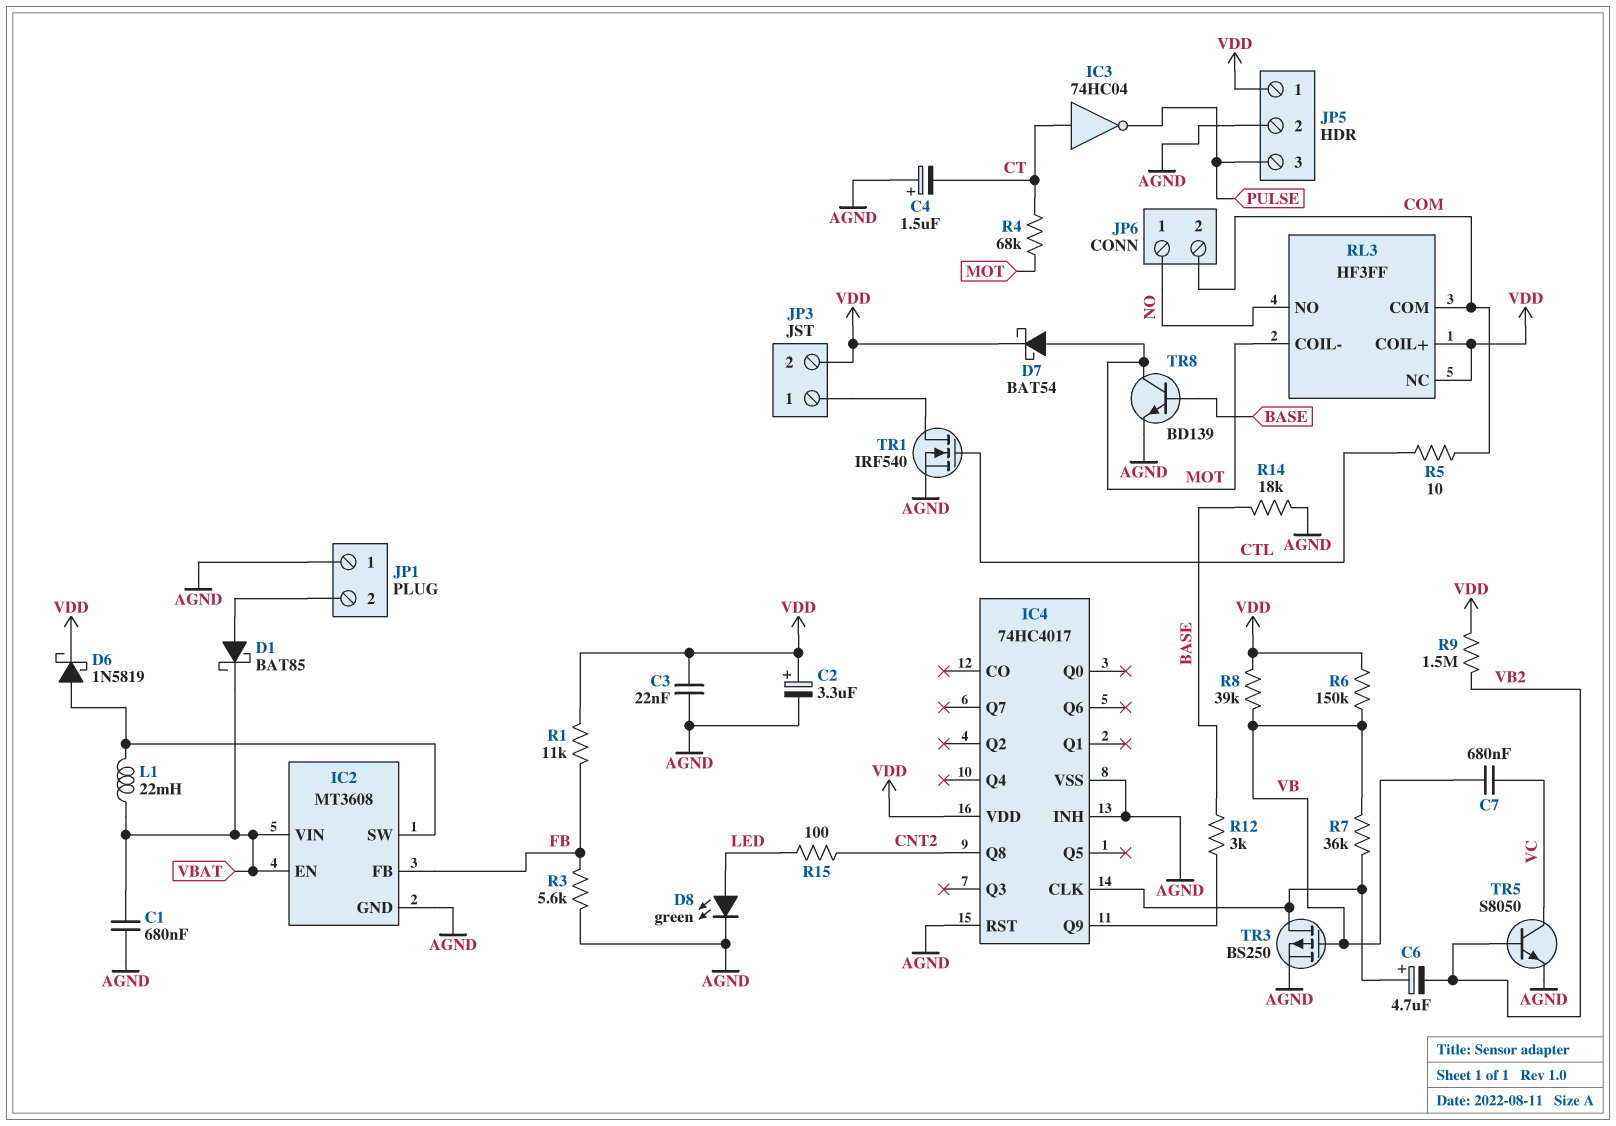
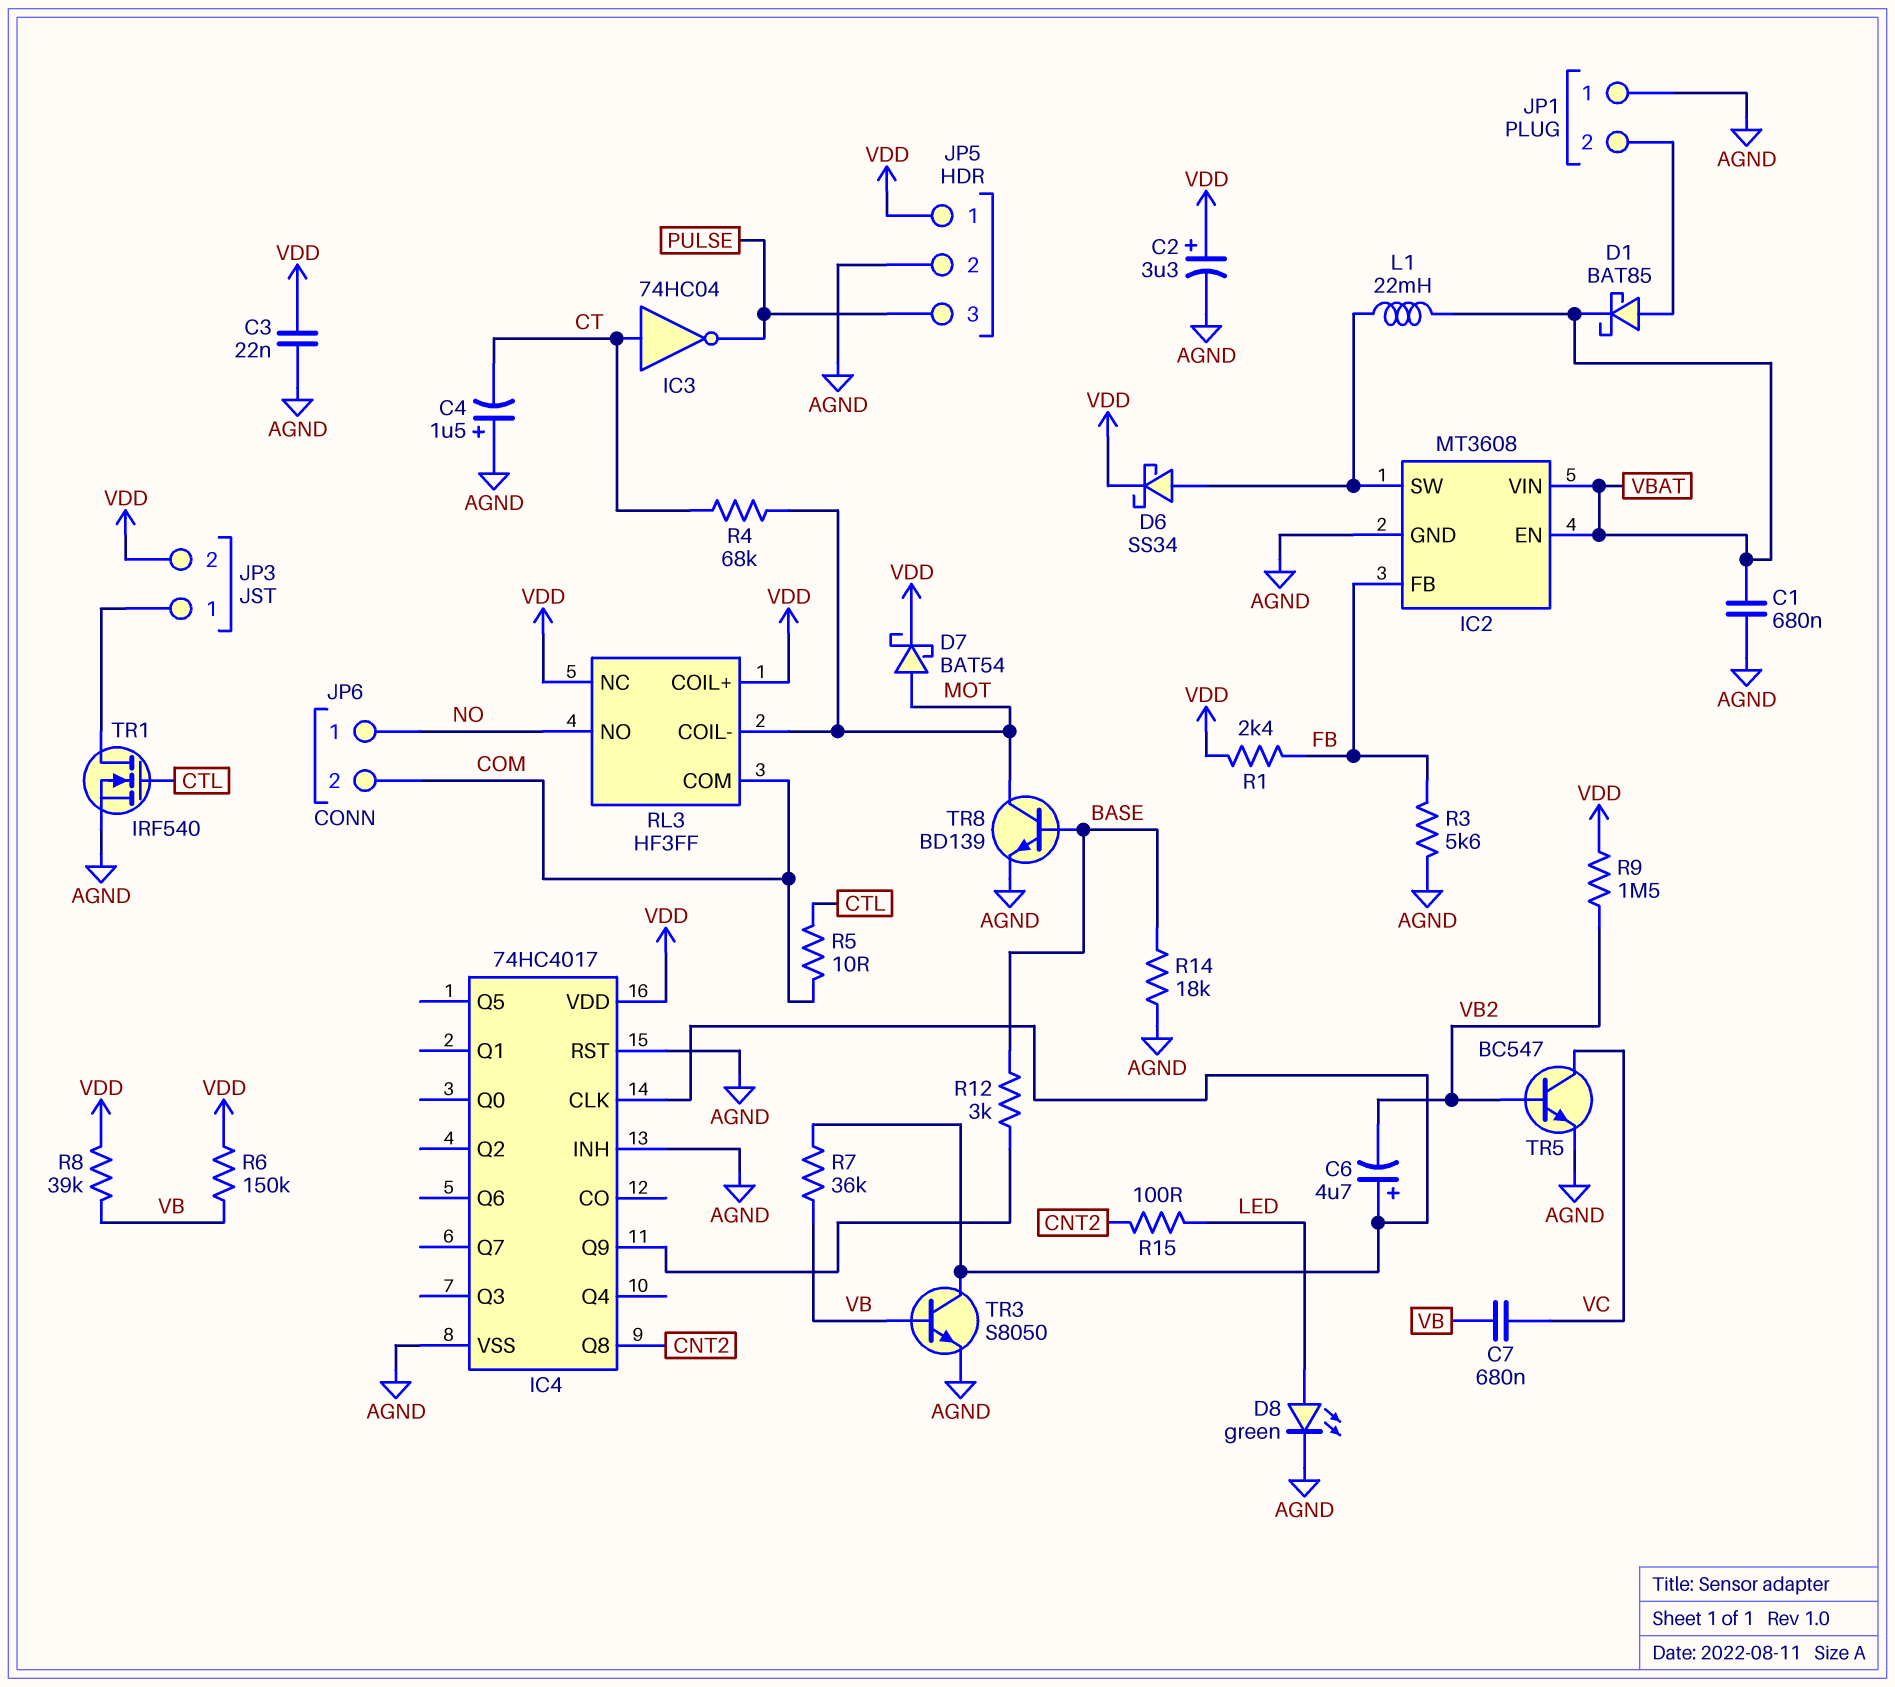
D6: schottky 1N5819 (A IC2/SW, K VDD) -> schottky SS34 (A IC2/SW, K VDD)
R1: 11k (FB, VDD) -> 2.4k (FB, VDD)
TR3: PMOS BS250 (G VB, D IC4/CLK, S AGND) -> NPN S8050 (B VB, C IC4/CLK, E AGND)
TR5: NPN S8050 (B VB2, C VC, E AGND) -> NPN BC547 (B VB2, C VC, E AGND)

